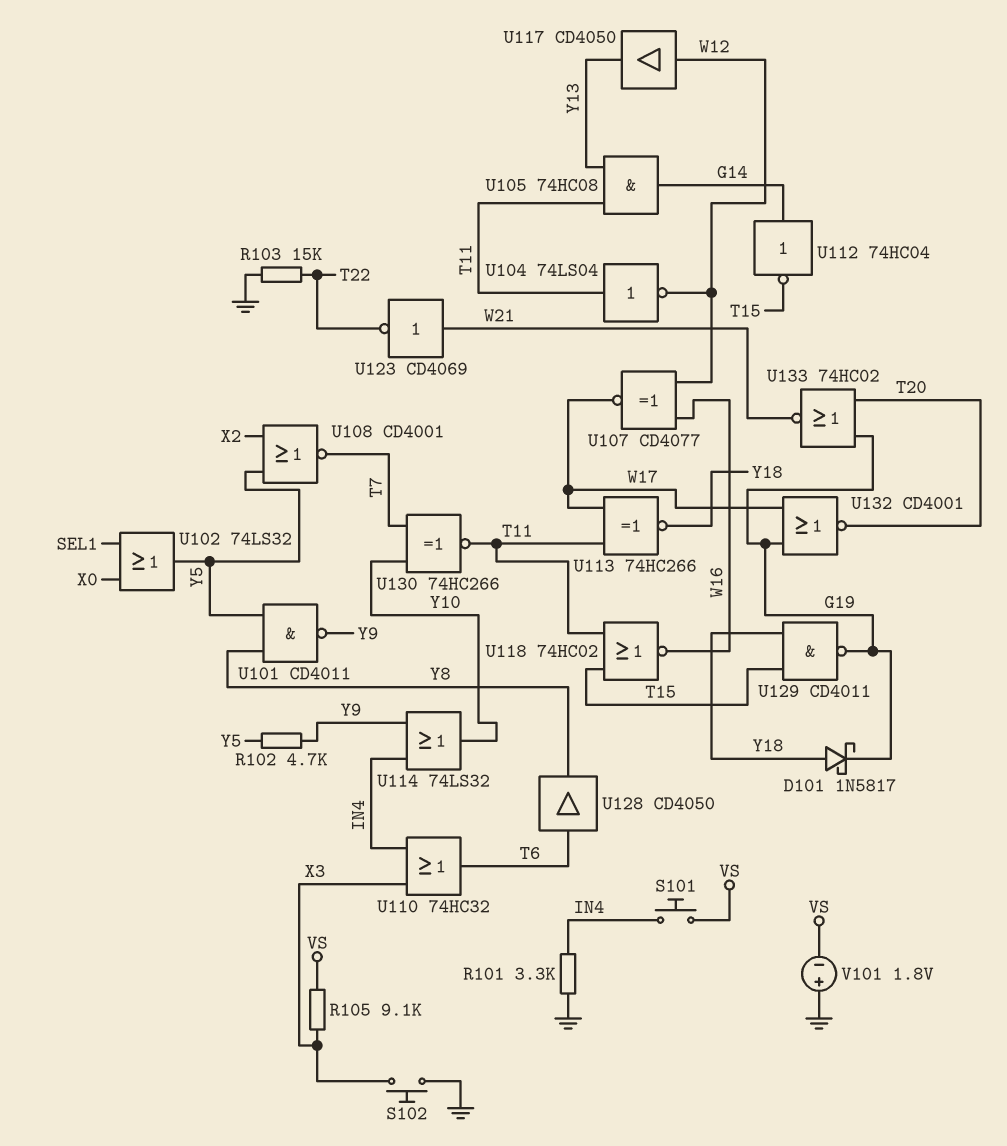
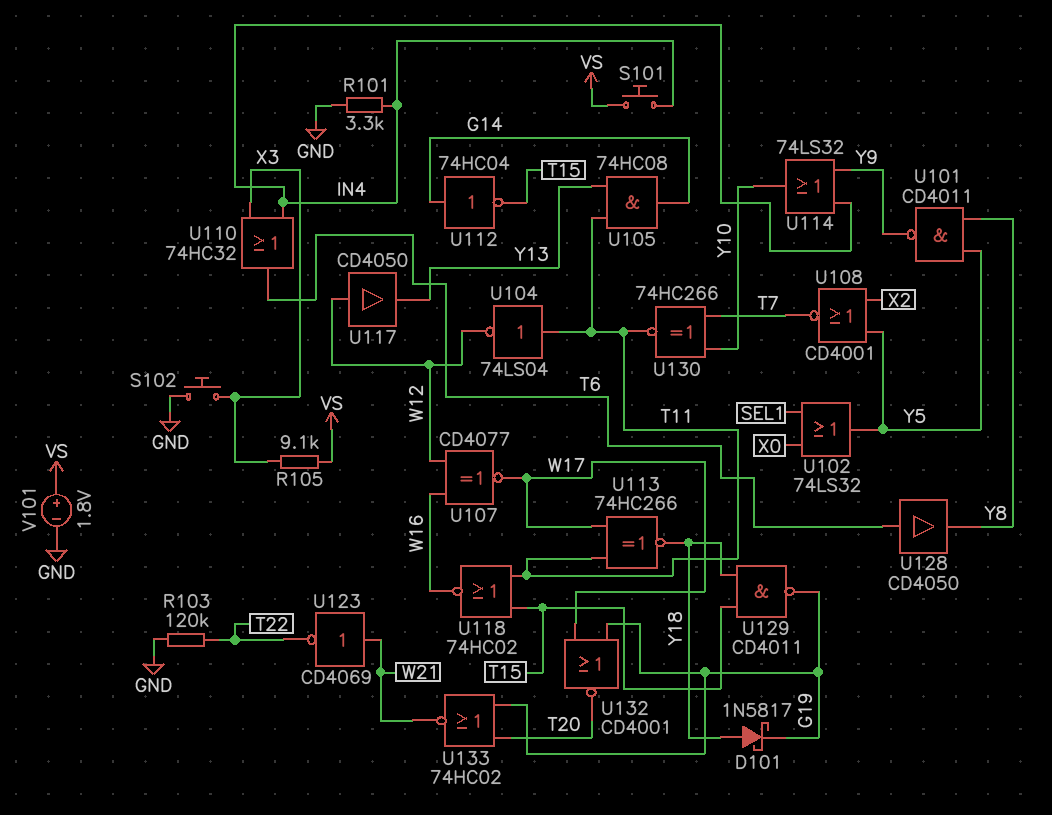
R102: 4.7k (Y5, Y9) -> none
R103: 15k (GND, T22) -> 120k (GND, T22)
V101: 1.8V (plus GND, minus VS) -> 1.8V (plus VS, minus GND)

